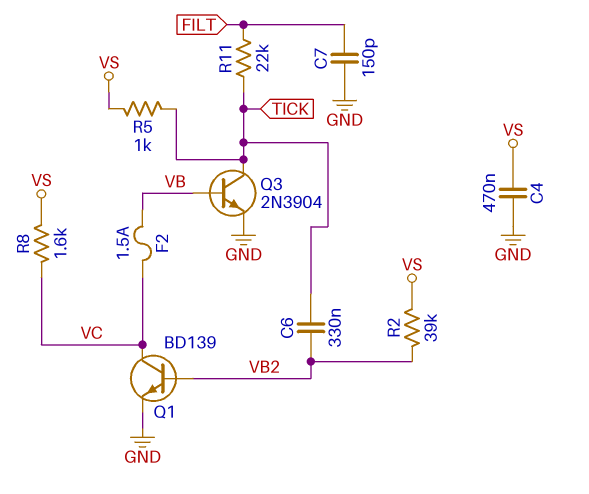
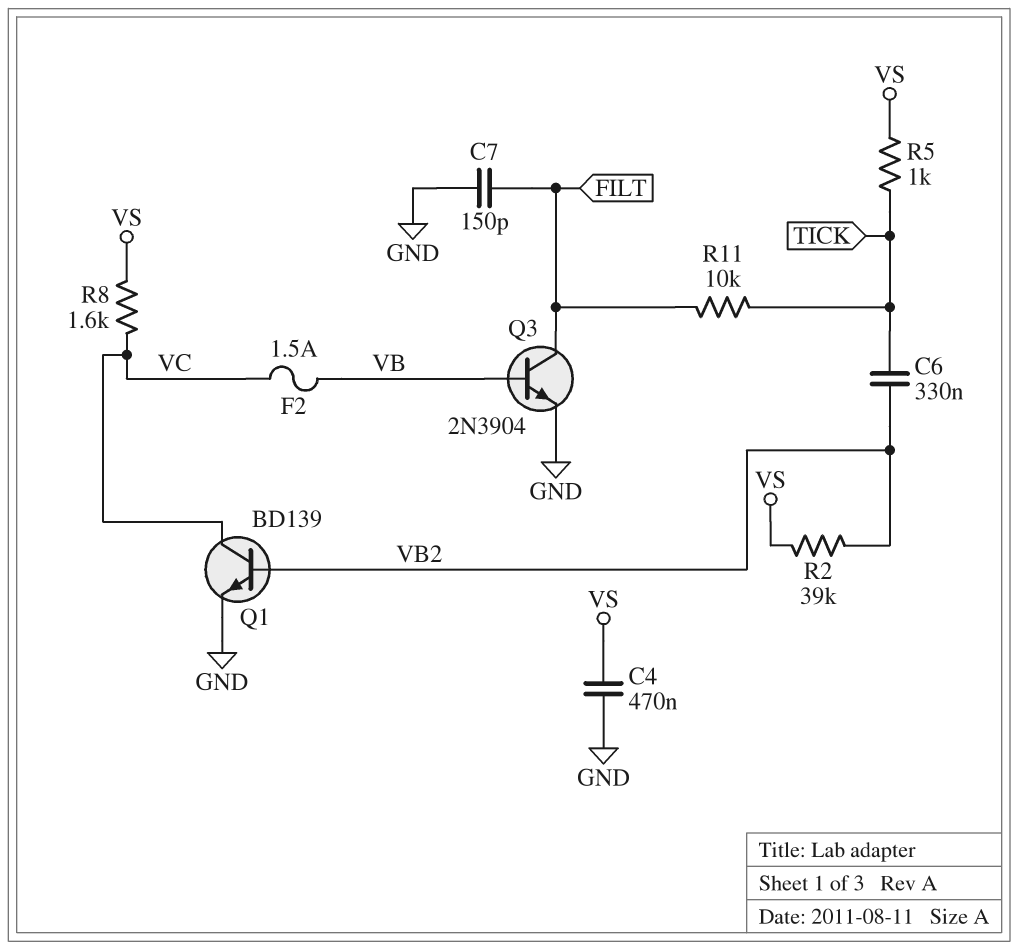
Q3: NPN 2N3904 (B VB, C TICK, E GND) -> NPN 2N3904 (B VB, C FILT, E GND)
R11: 22k (FILT, TICK) -> 10k (FILT, TICK)

